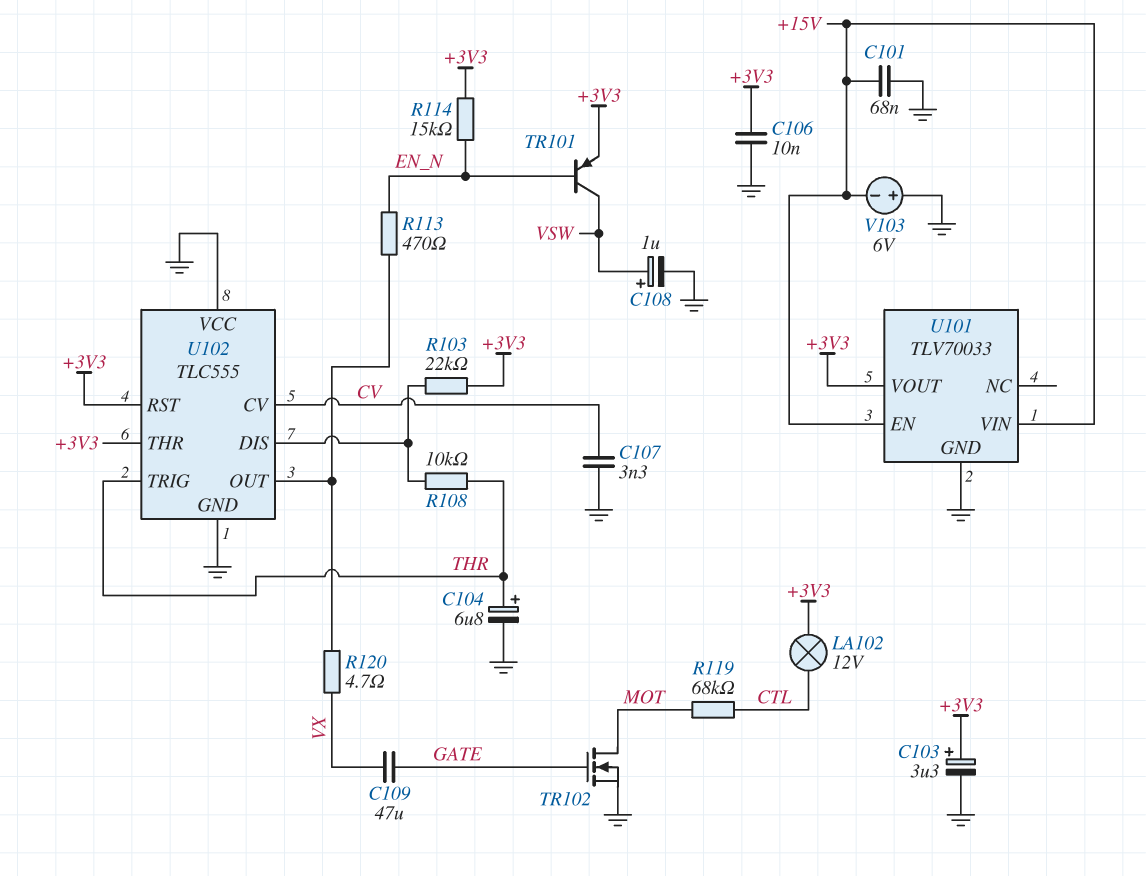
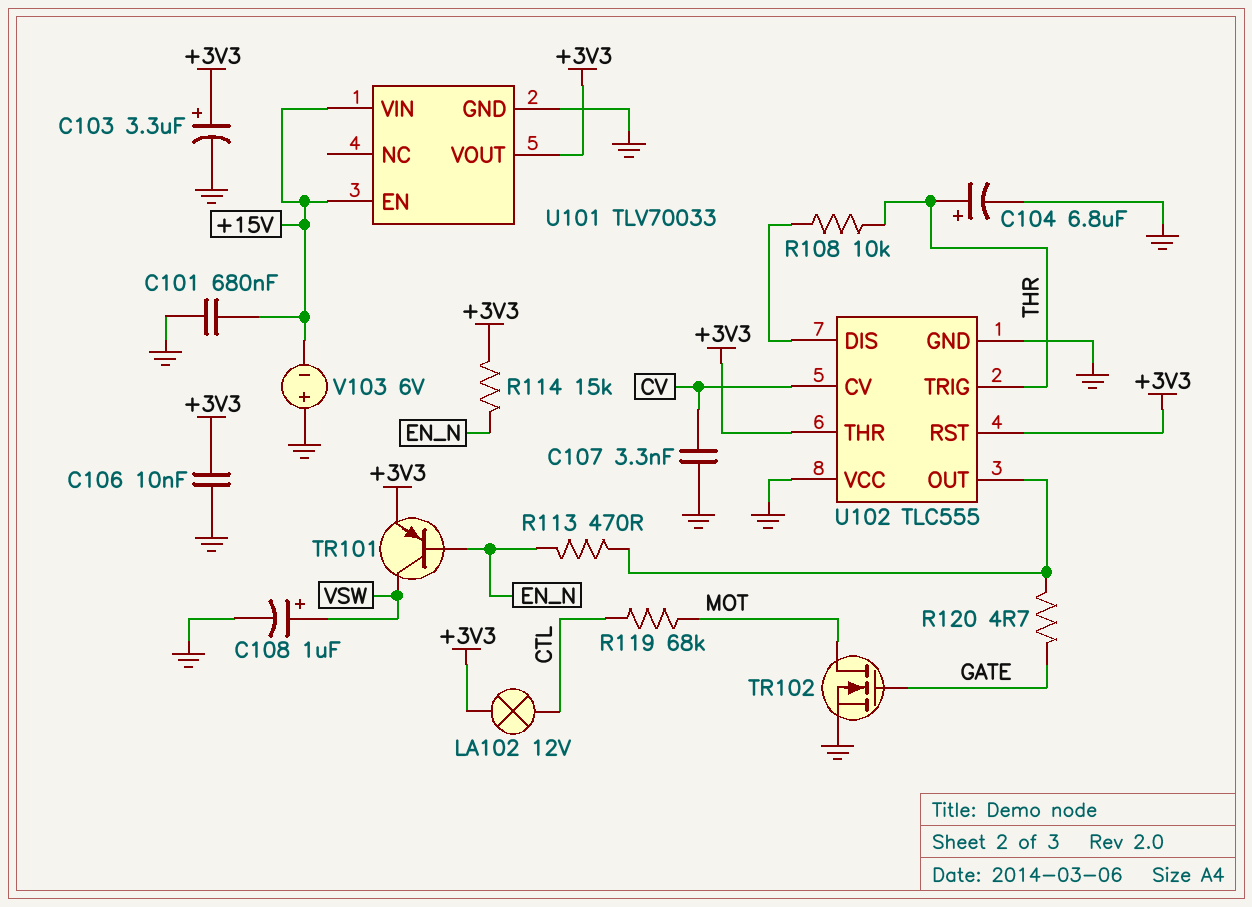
C101: 68nF (+15V, GND) -> 680nF (+15V, GND)
C109: 47uF (GATE, VX) -> none
R103: 22k (+3V3, U102/DIS) -> none
R120: 4.7 (U102/OUT, VX) -> 4.7 (GATE, U102/OUT)

